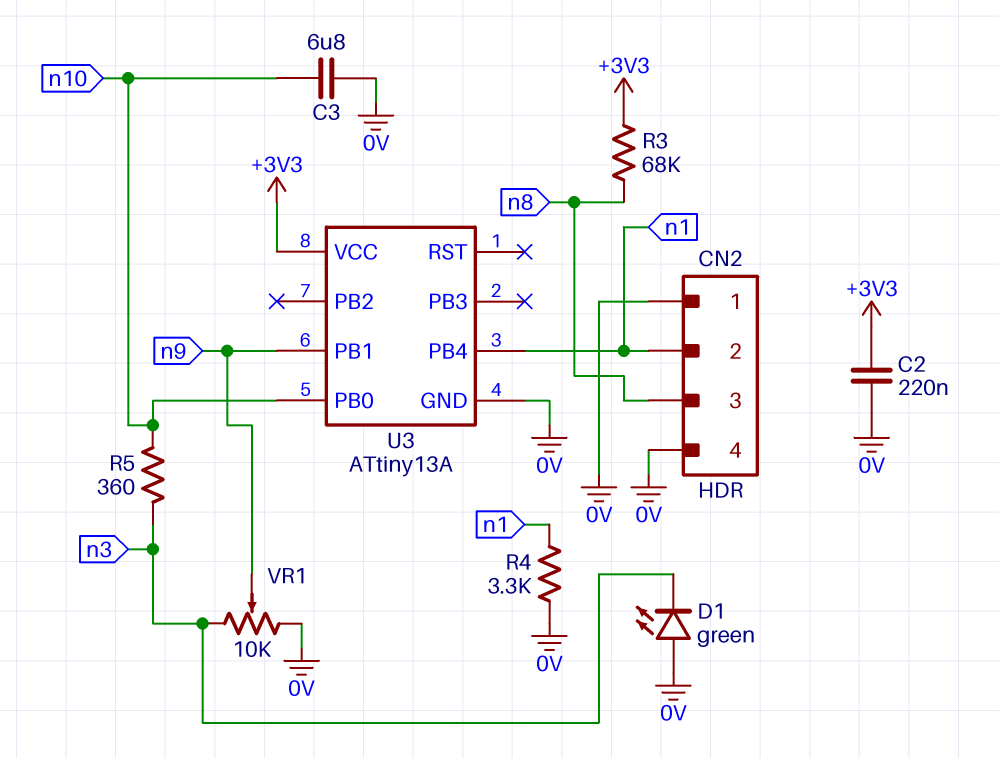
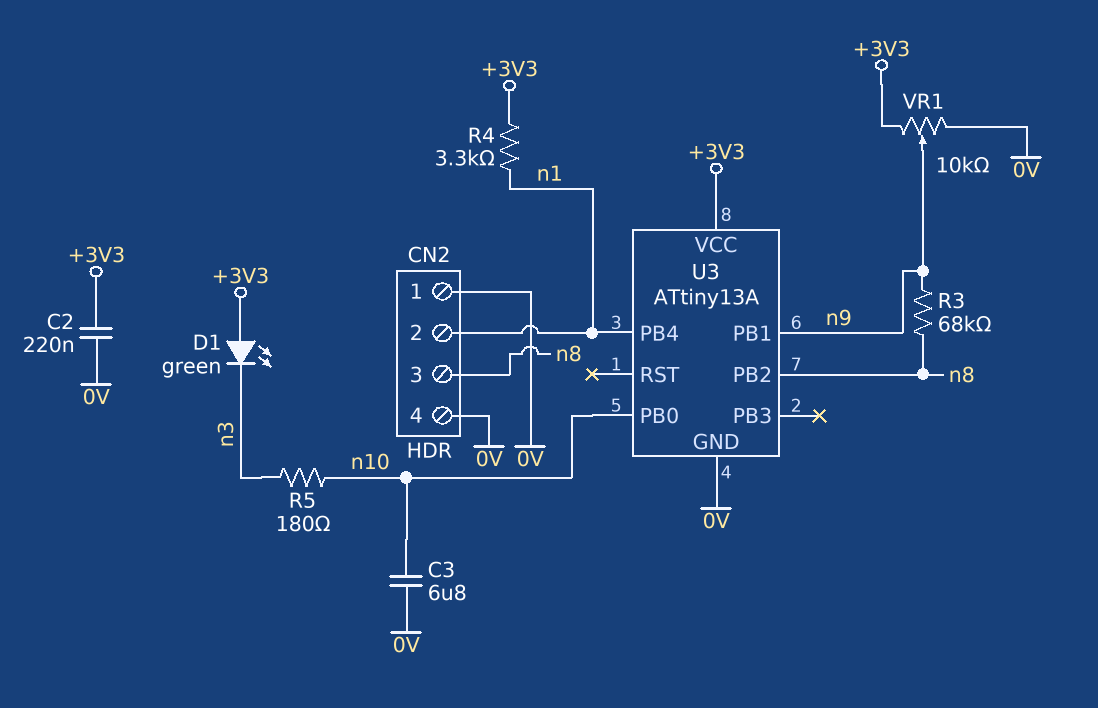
D1: LED green (A 0V, K n3) -> LED green (A +3V3, K n3)
R3: 68k (+3V3, n8) -> 68k (n8, n9)
R4: 3.3k (0V, n1) -> 3.3k (+3V3, n1)
R5: 360 (n3, n10) -> 180 (n3, n10)
U3 pin PB2: none -> n8
VR1: 10k (0V, n3, wiper n9) -> 10k (+3V3, 0V, wiper n9)

